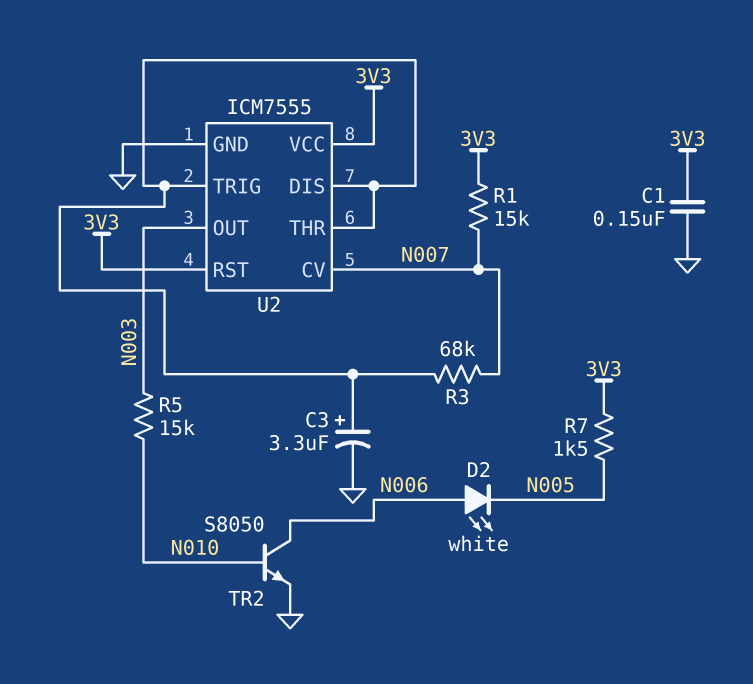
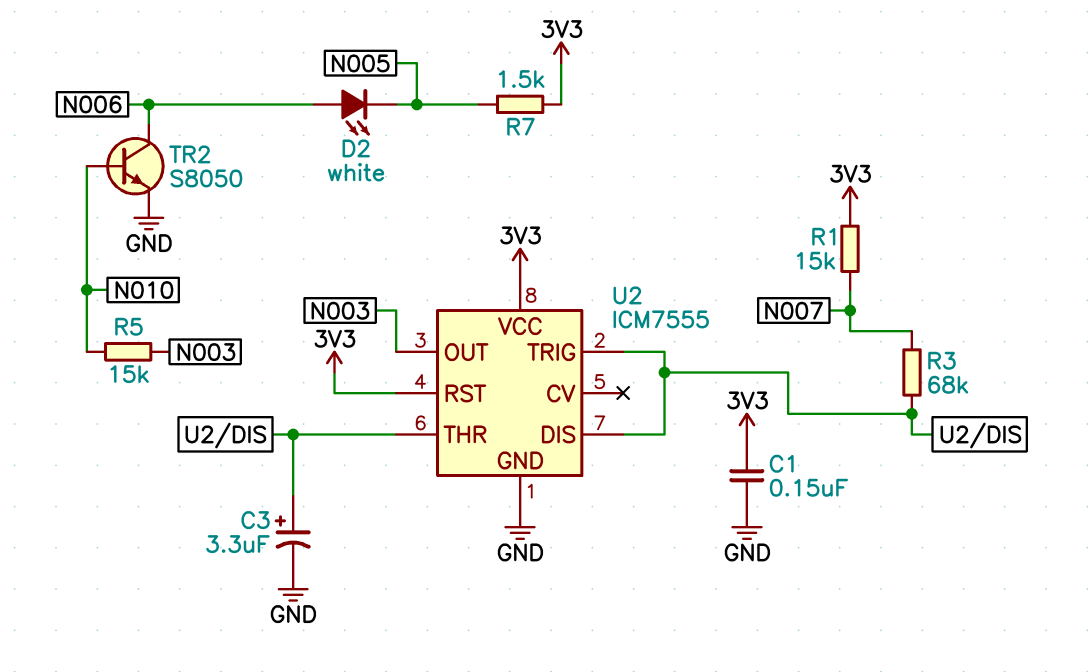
U2 pin CV: N007 -> none

